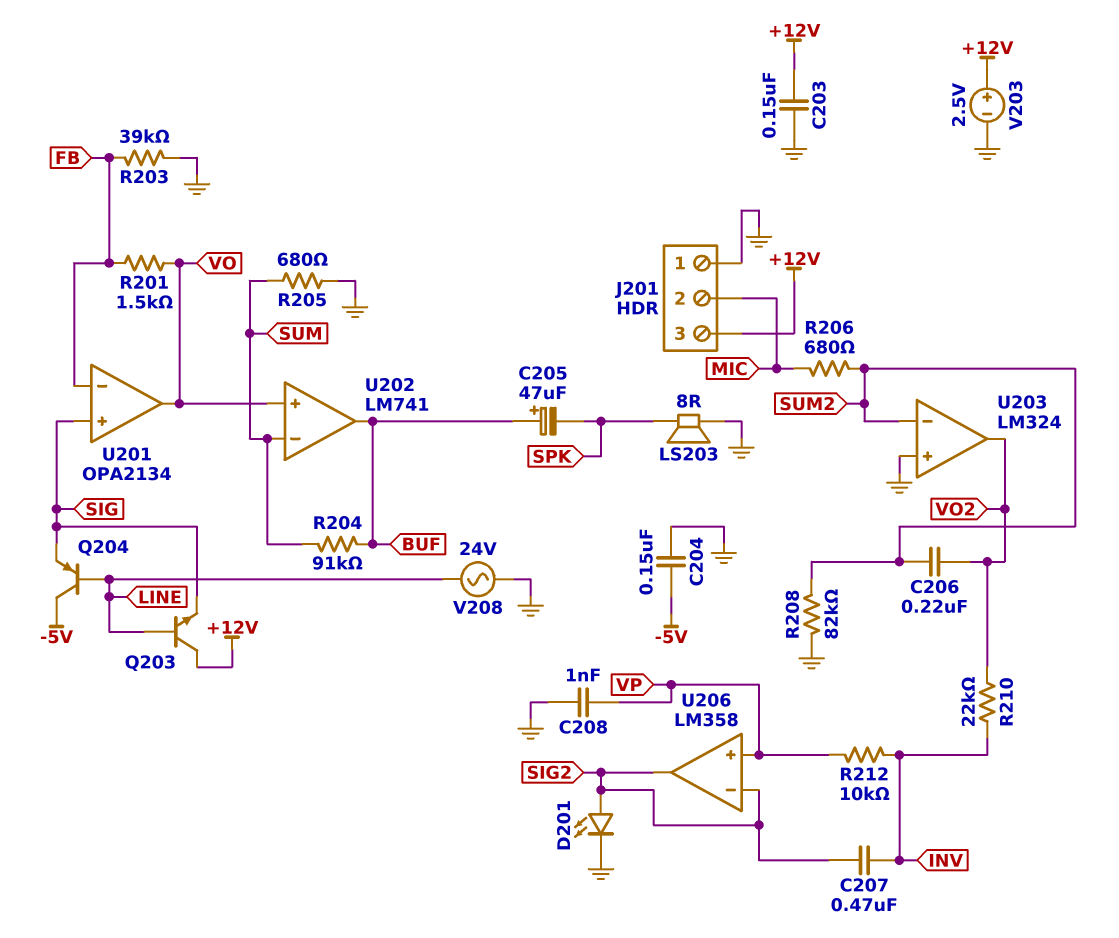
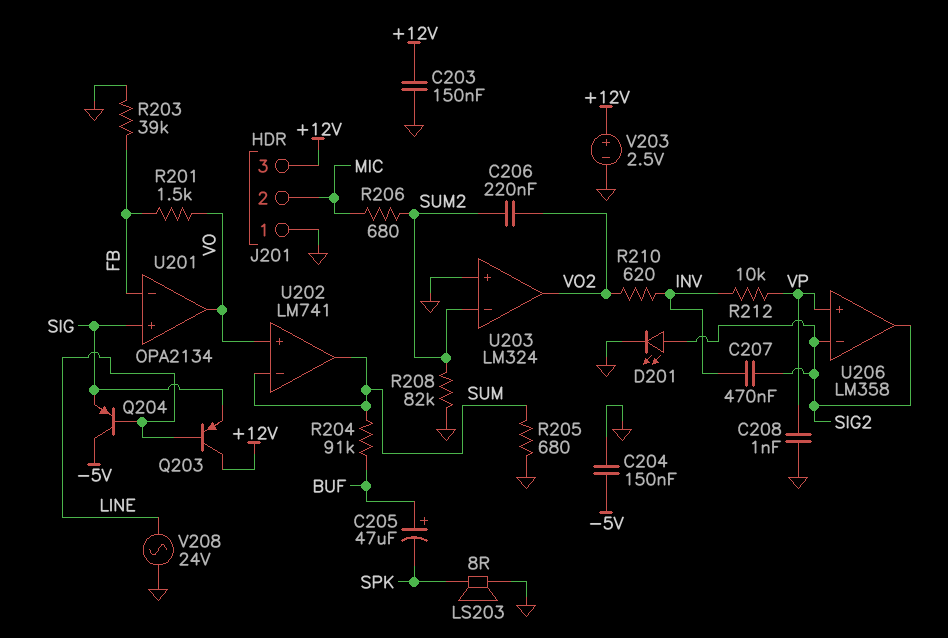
Q203: NPN (B LINE, C +12V, E SIG) -> PNP (B LINE, C +12V, E SIG)
R210: 22k (INV, VO2) -> 620 (INV, VO2)
U202 pin out: BUF -> SUM

